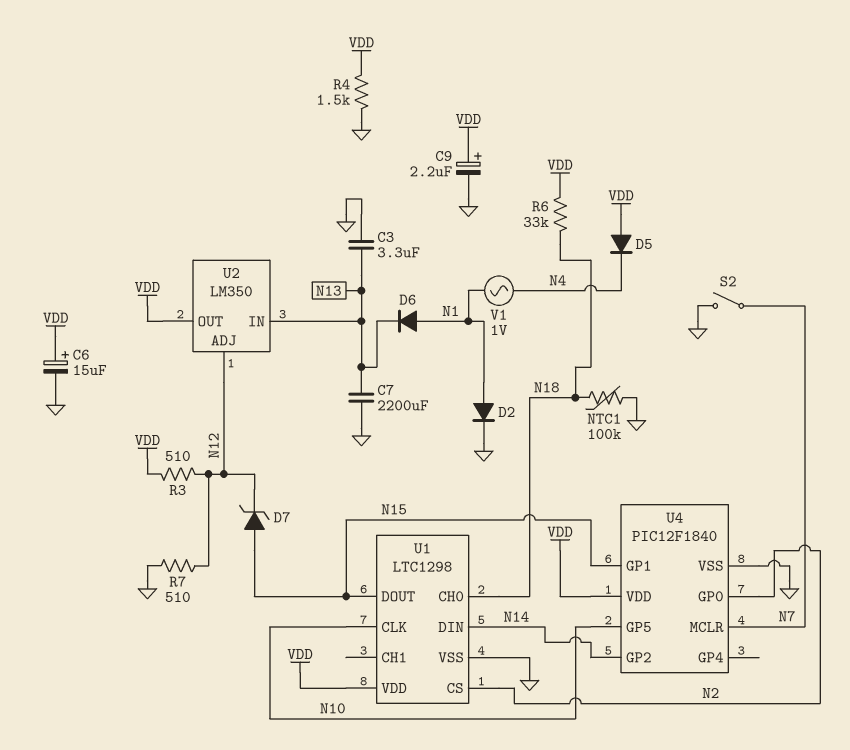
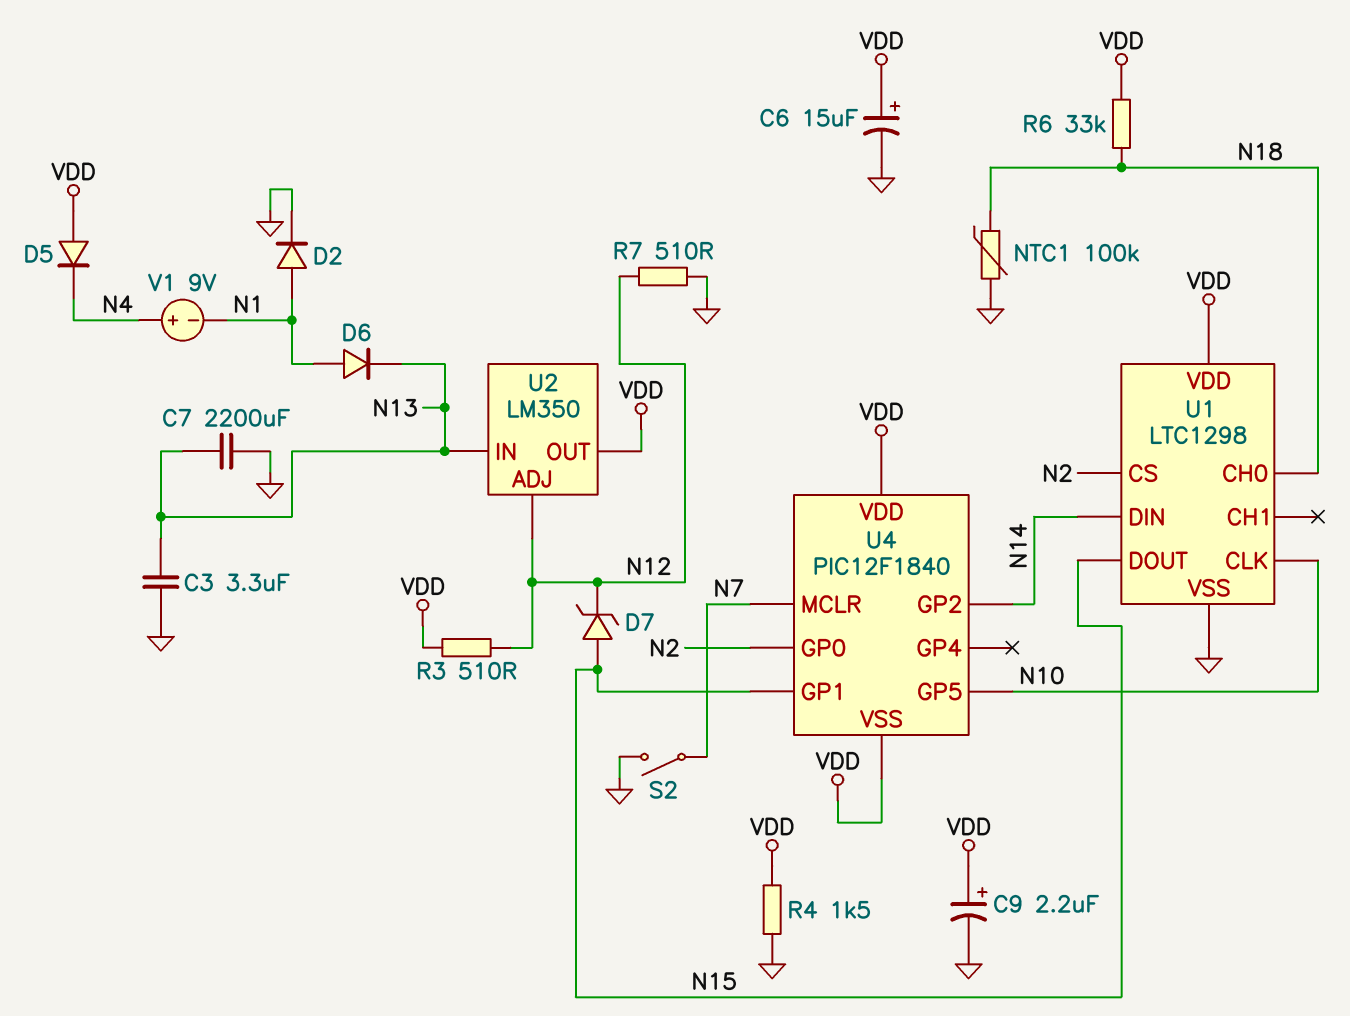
U4 pin VSS: GND -> VDD
V1: AC 1V (N1, N4) -> 9V (plus N4, minus N1)

